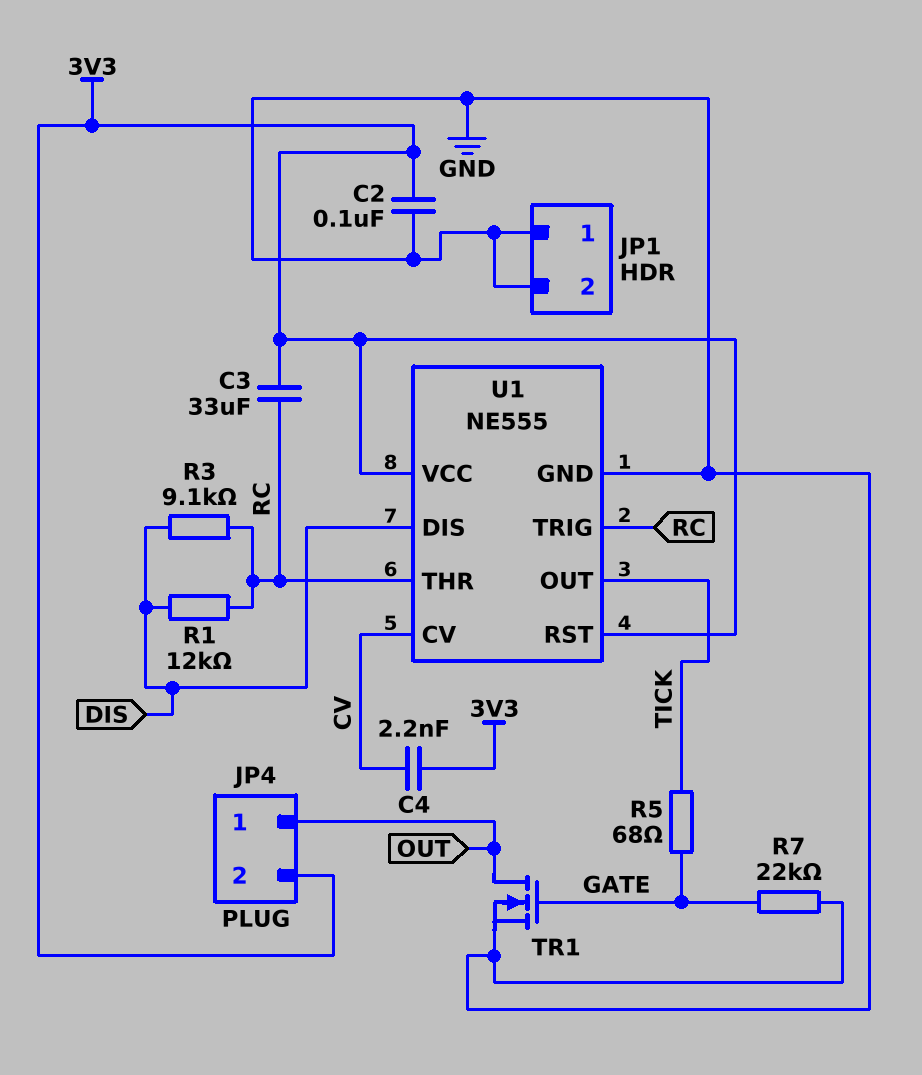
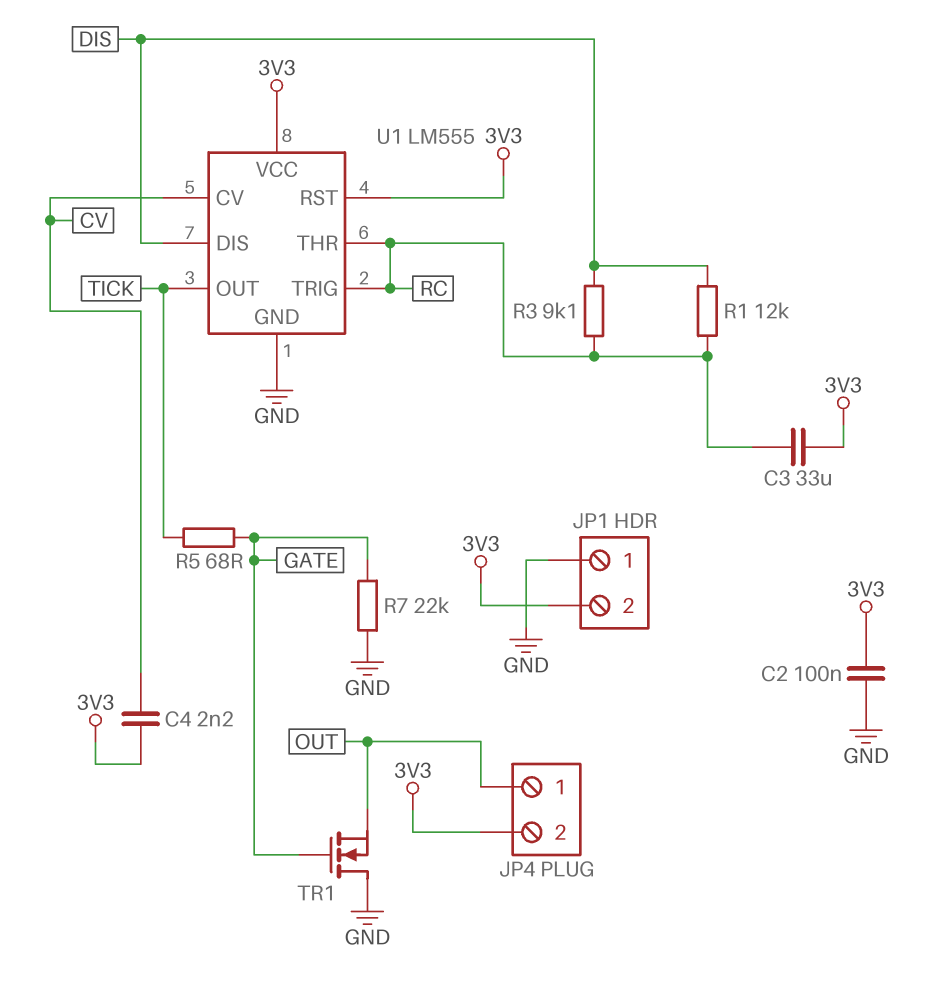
JP1 pin 2: GND -> 3V3
TR1: NMOS (G GATE, D OUT, S GND) -> NMOS (G GATE, D GND, S OUT)
U1: NE555 -> LM555

